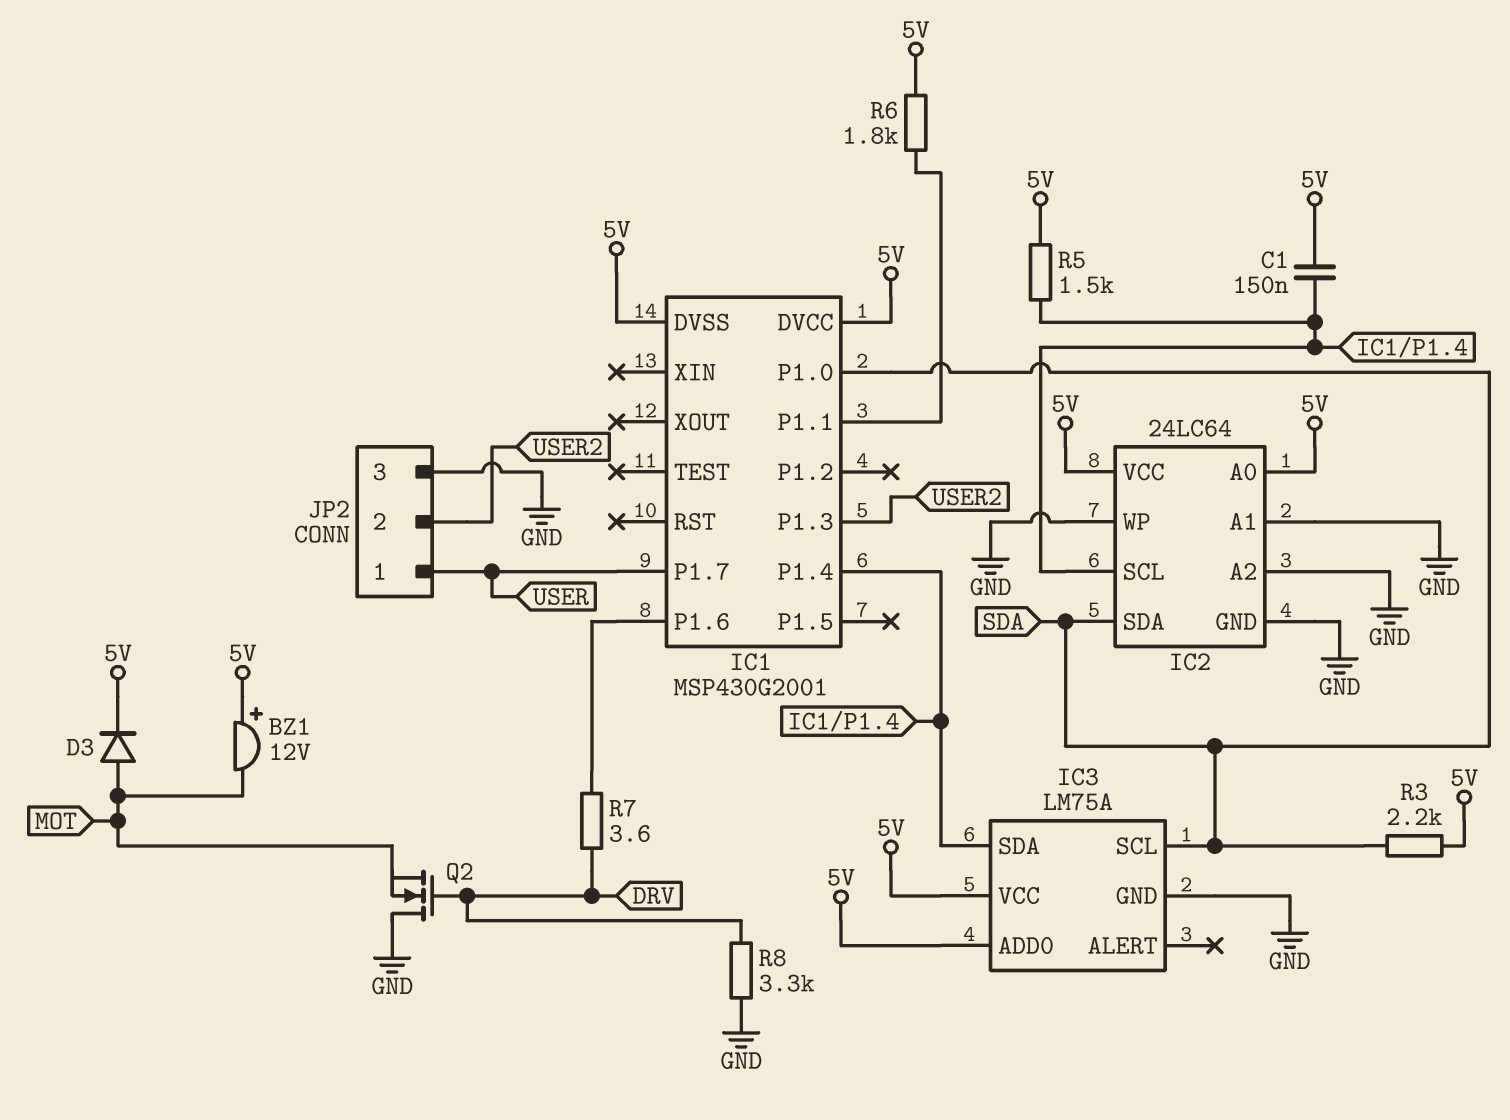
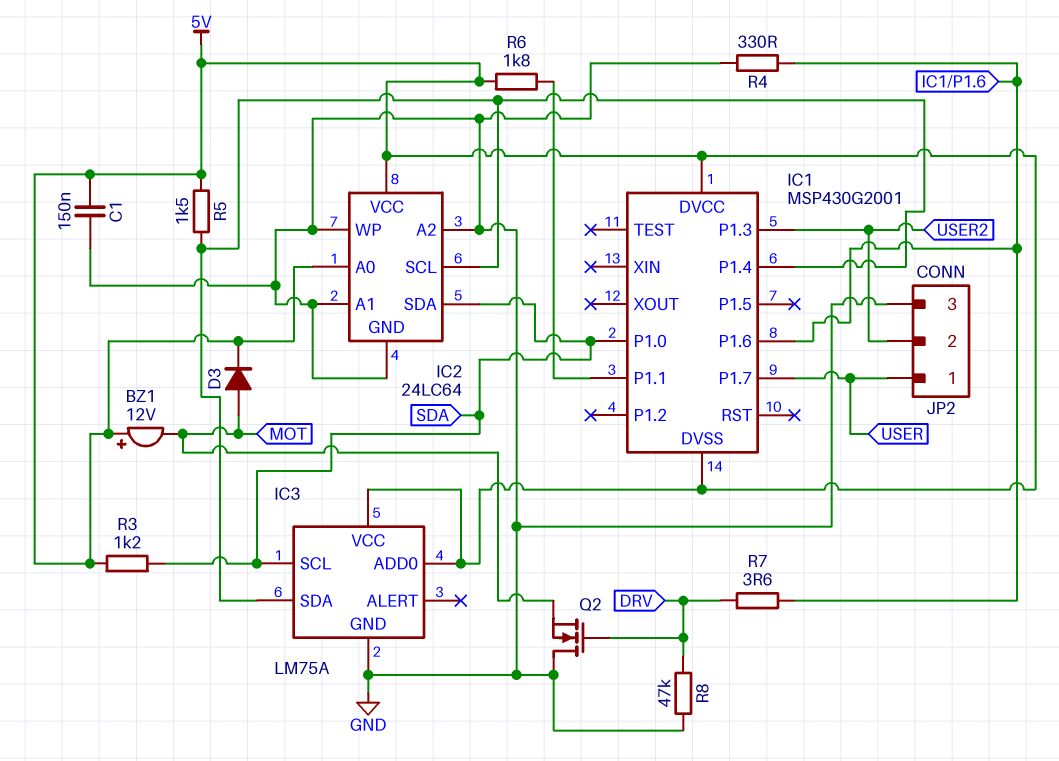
C1: 150nF (5V, IC1/P1.4) -> 150nF (5V, GND)
R3: 2.2k (5V, SDA) -> 1.2k (5V, SDA)
R4: none -> 330 (GND, IC1/P1.6)
R8: 3.3k (DRV, GND) -> 47k (DRV, GND)

